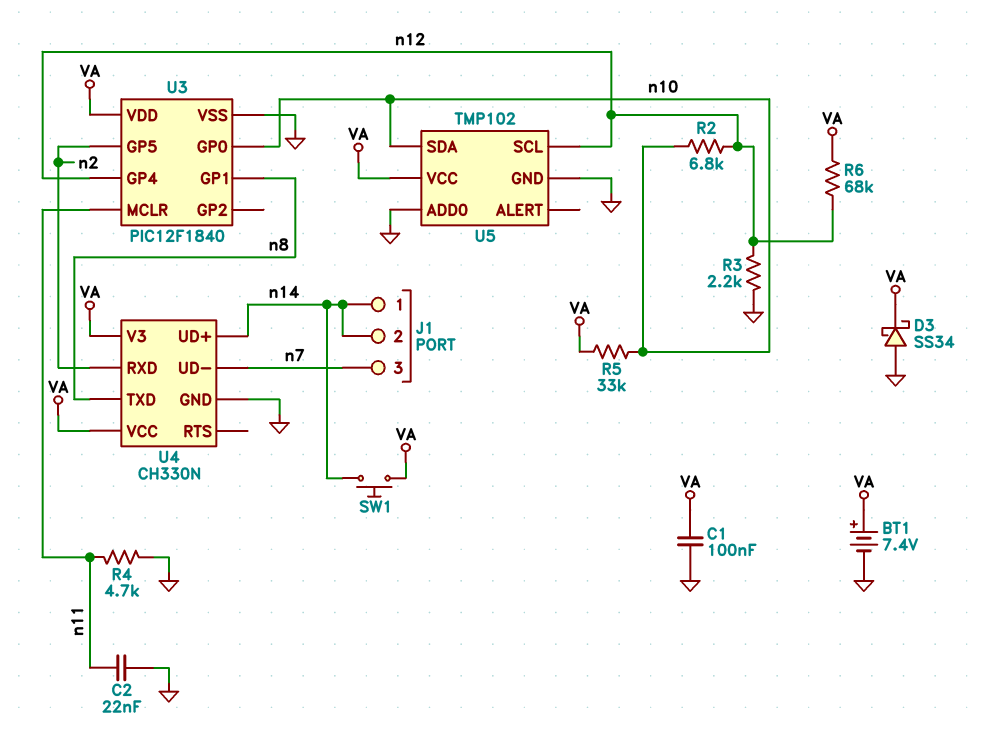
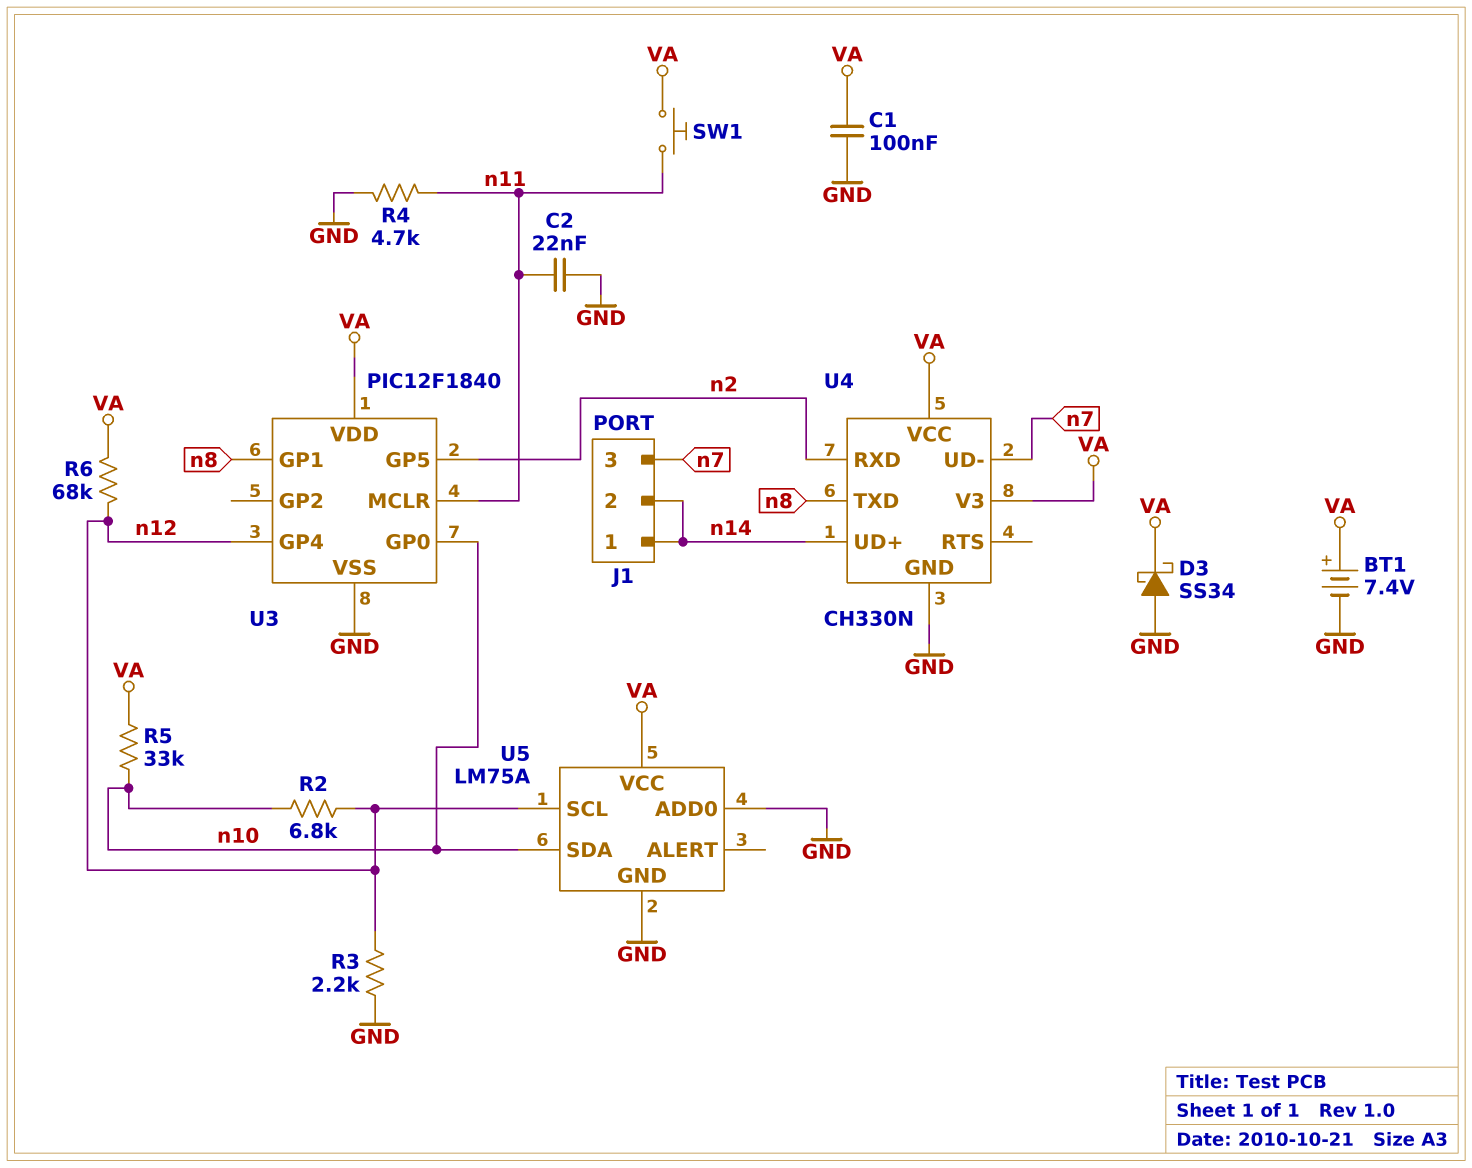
SW1: button (VA, n14) -> button (VA, n11)
U5: TMP102 -> LM75A

